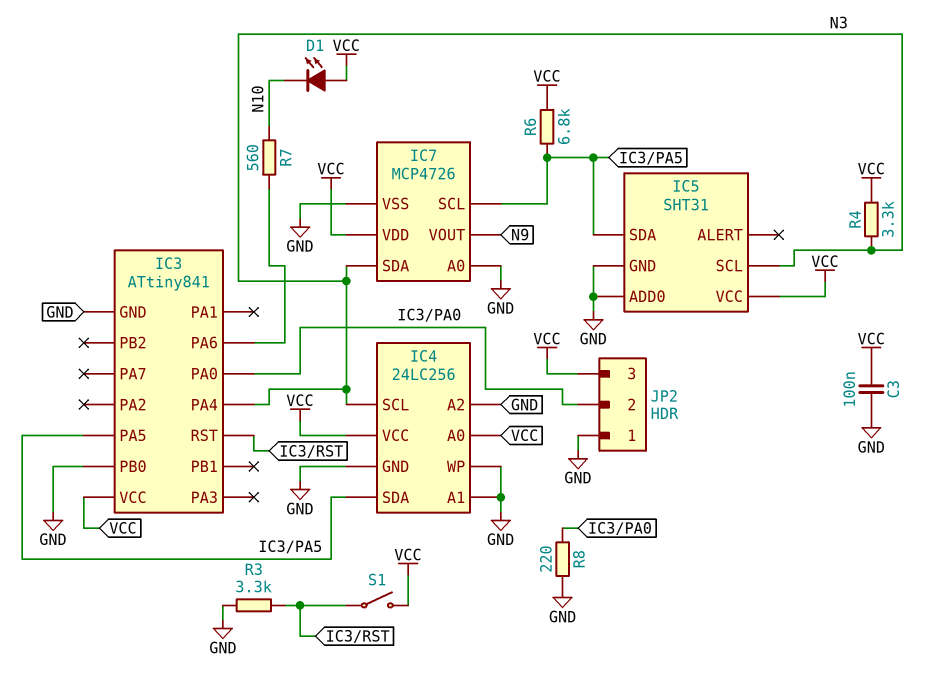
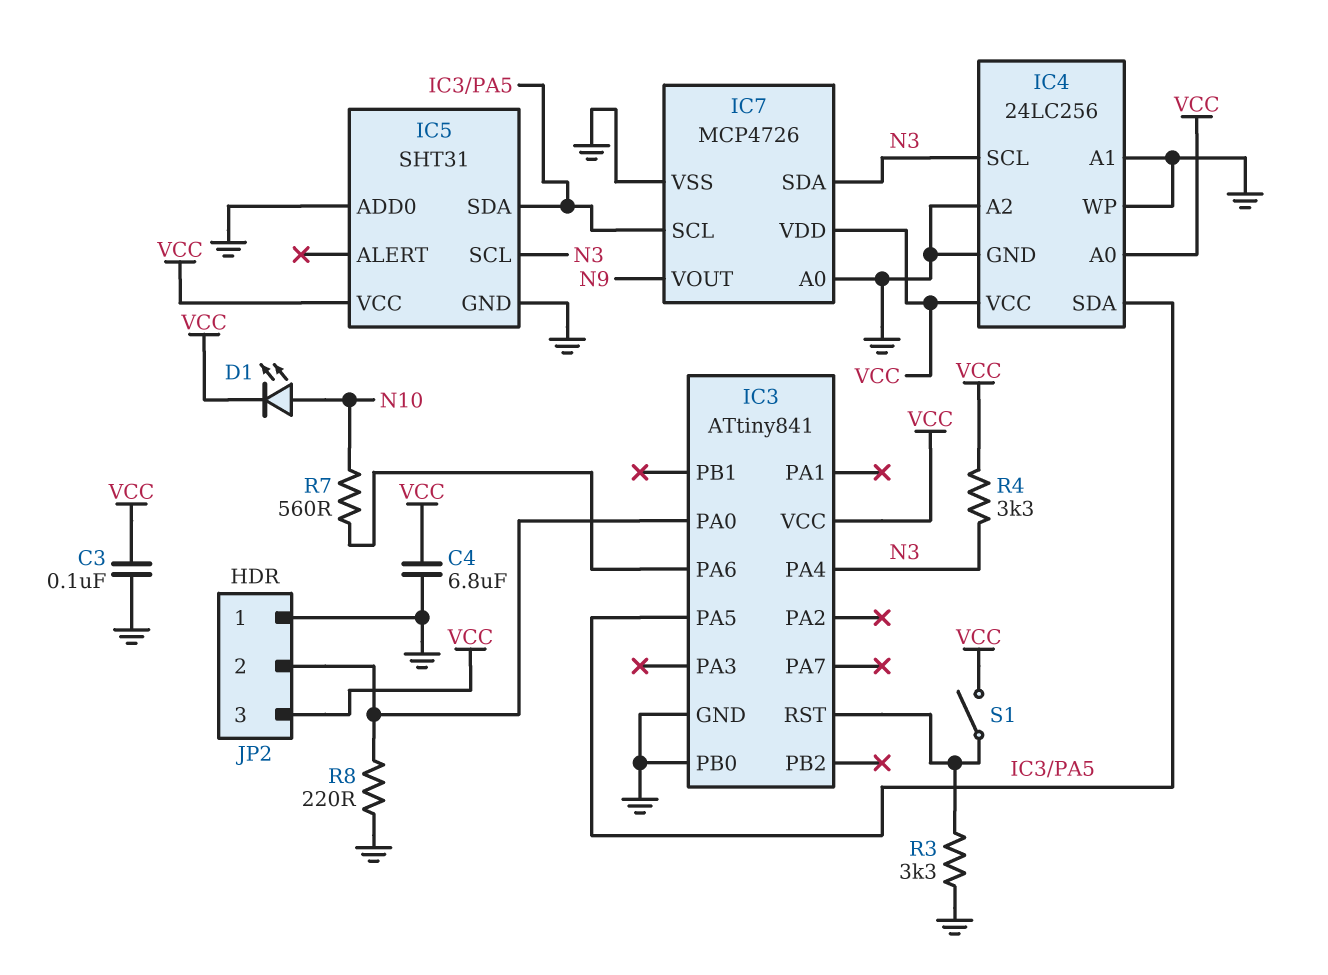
C4: none -> 6.8uF (GND, VCC)
D1: LED (A VCC, K N10) -> LED (A N10, K VCC)
R6: 6.8k (IC3/PA5, VCC) -> none

